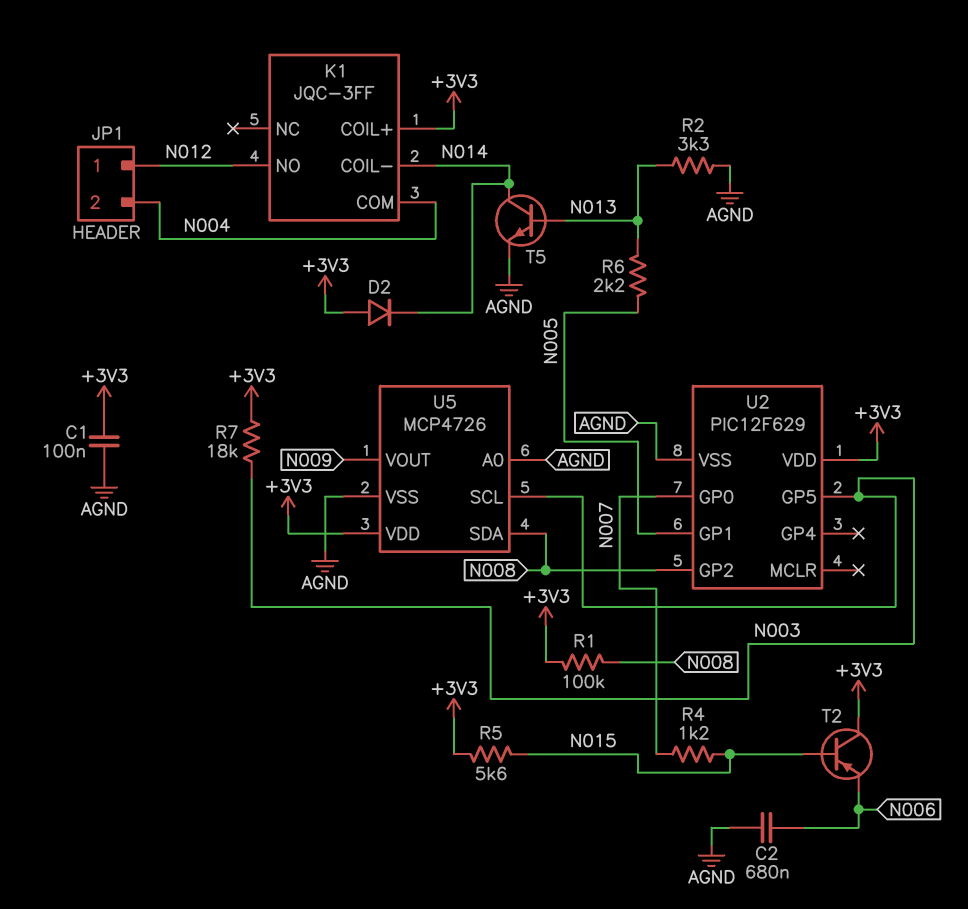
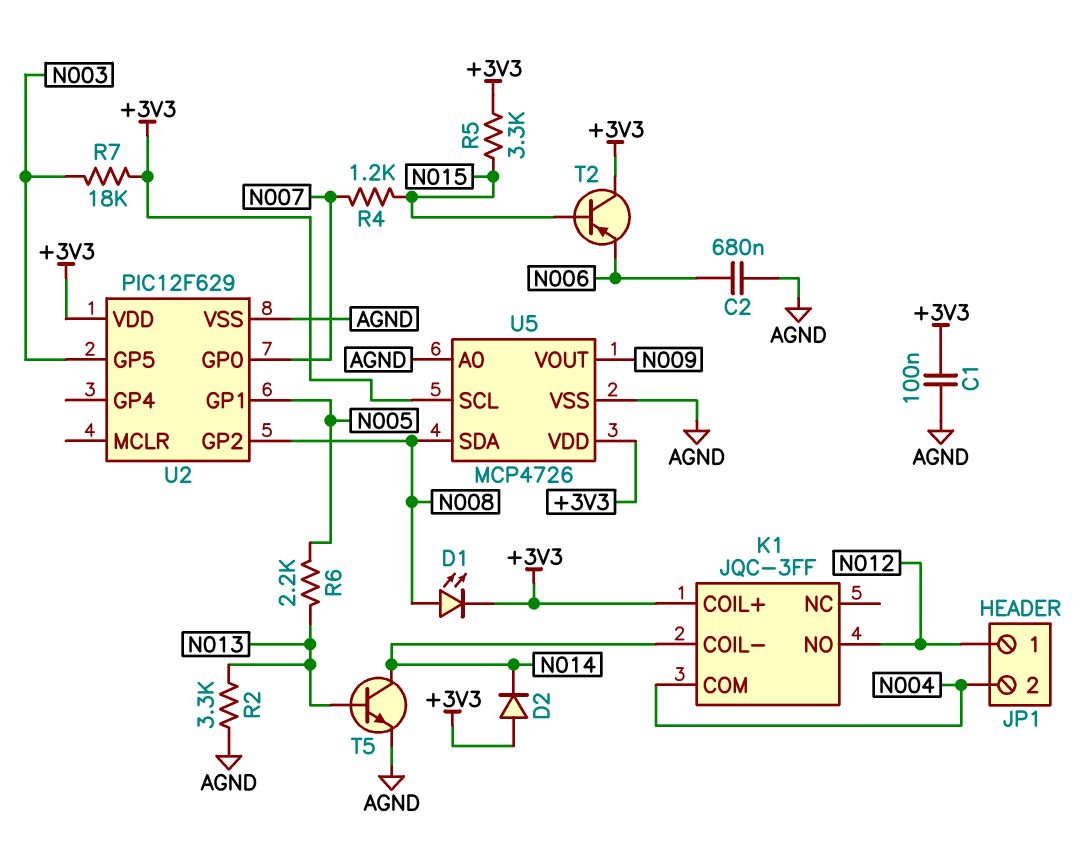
D1: none -> LED (A N008, K +3V3)
R1: 100k (+3V3, N008) -> none
R5: 5.6k (+3V3, N015) -> 3.3k (+3V3, N015)
U5 pin SCL: N003 -> +3V3

